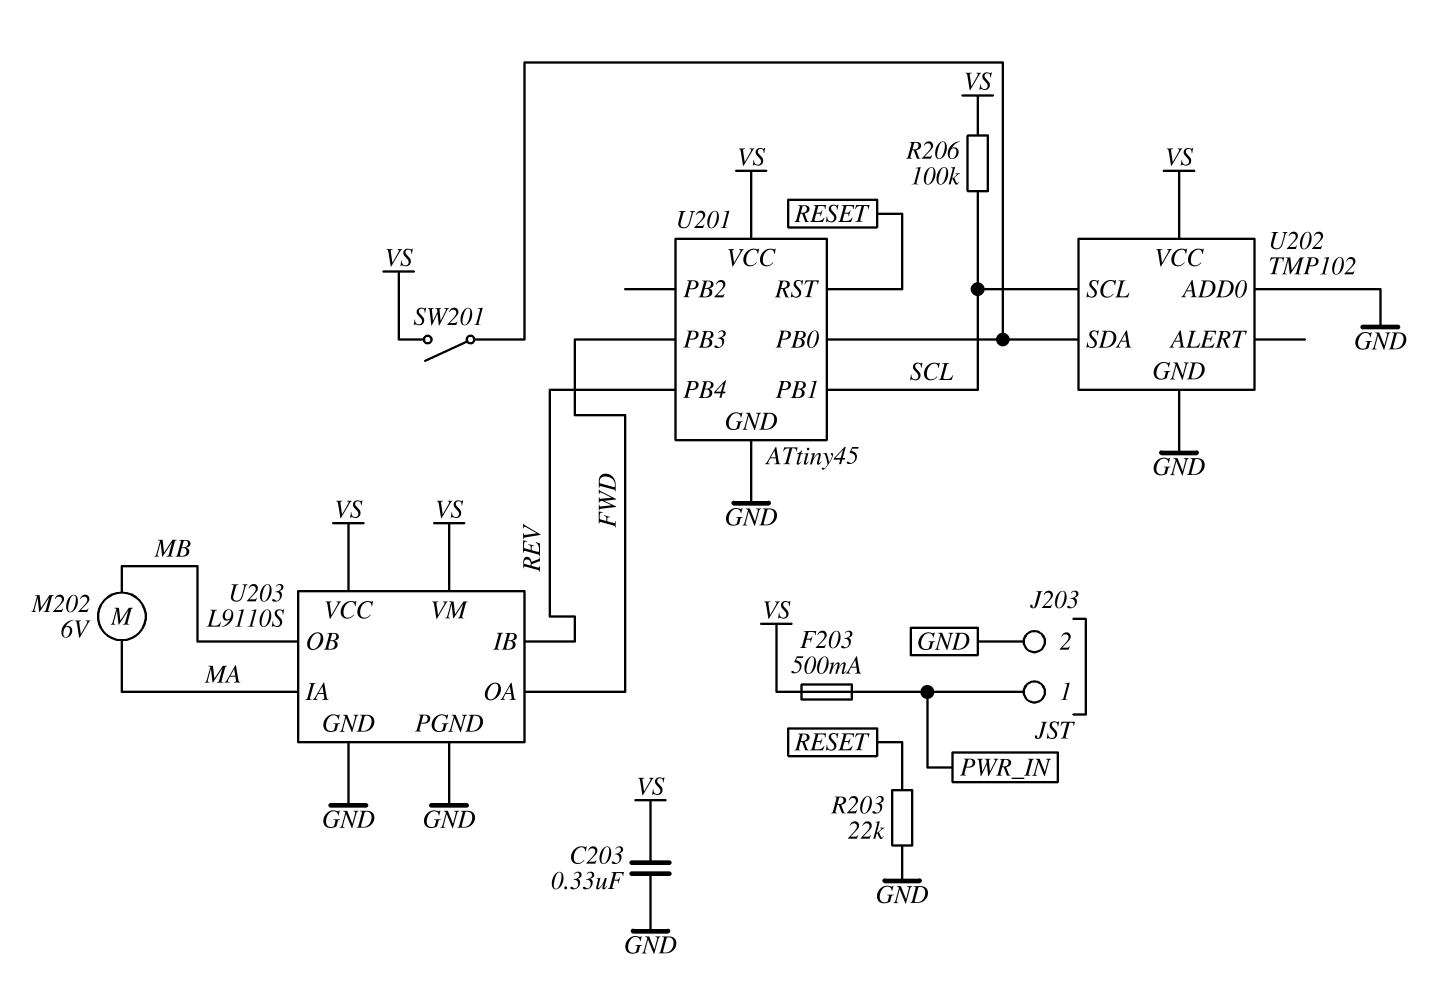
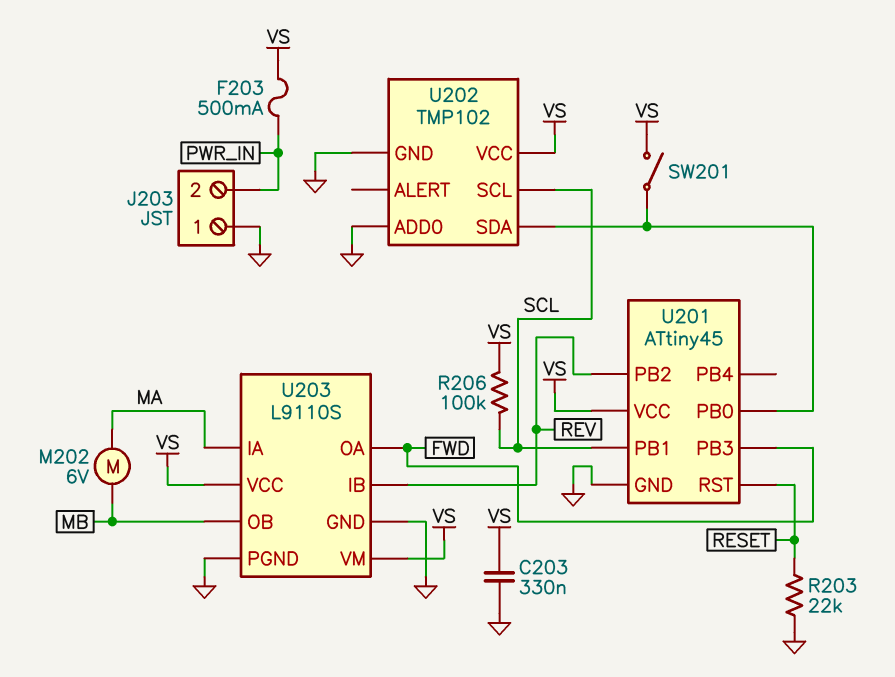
J203 pin 1: PWR_IN -> GND
J203 pin 2: GND -> PWR_IN
U201 pin PB2: none -> REV
U201 pin PB4: REV -> none

